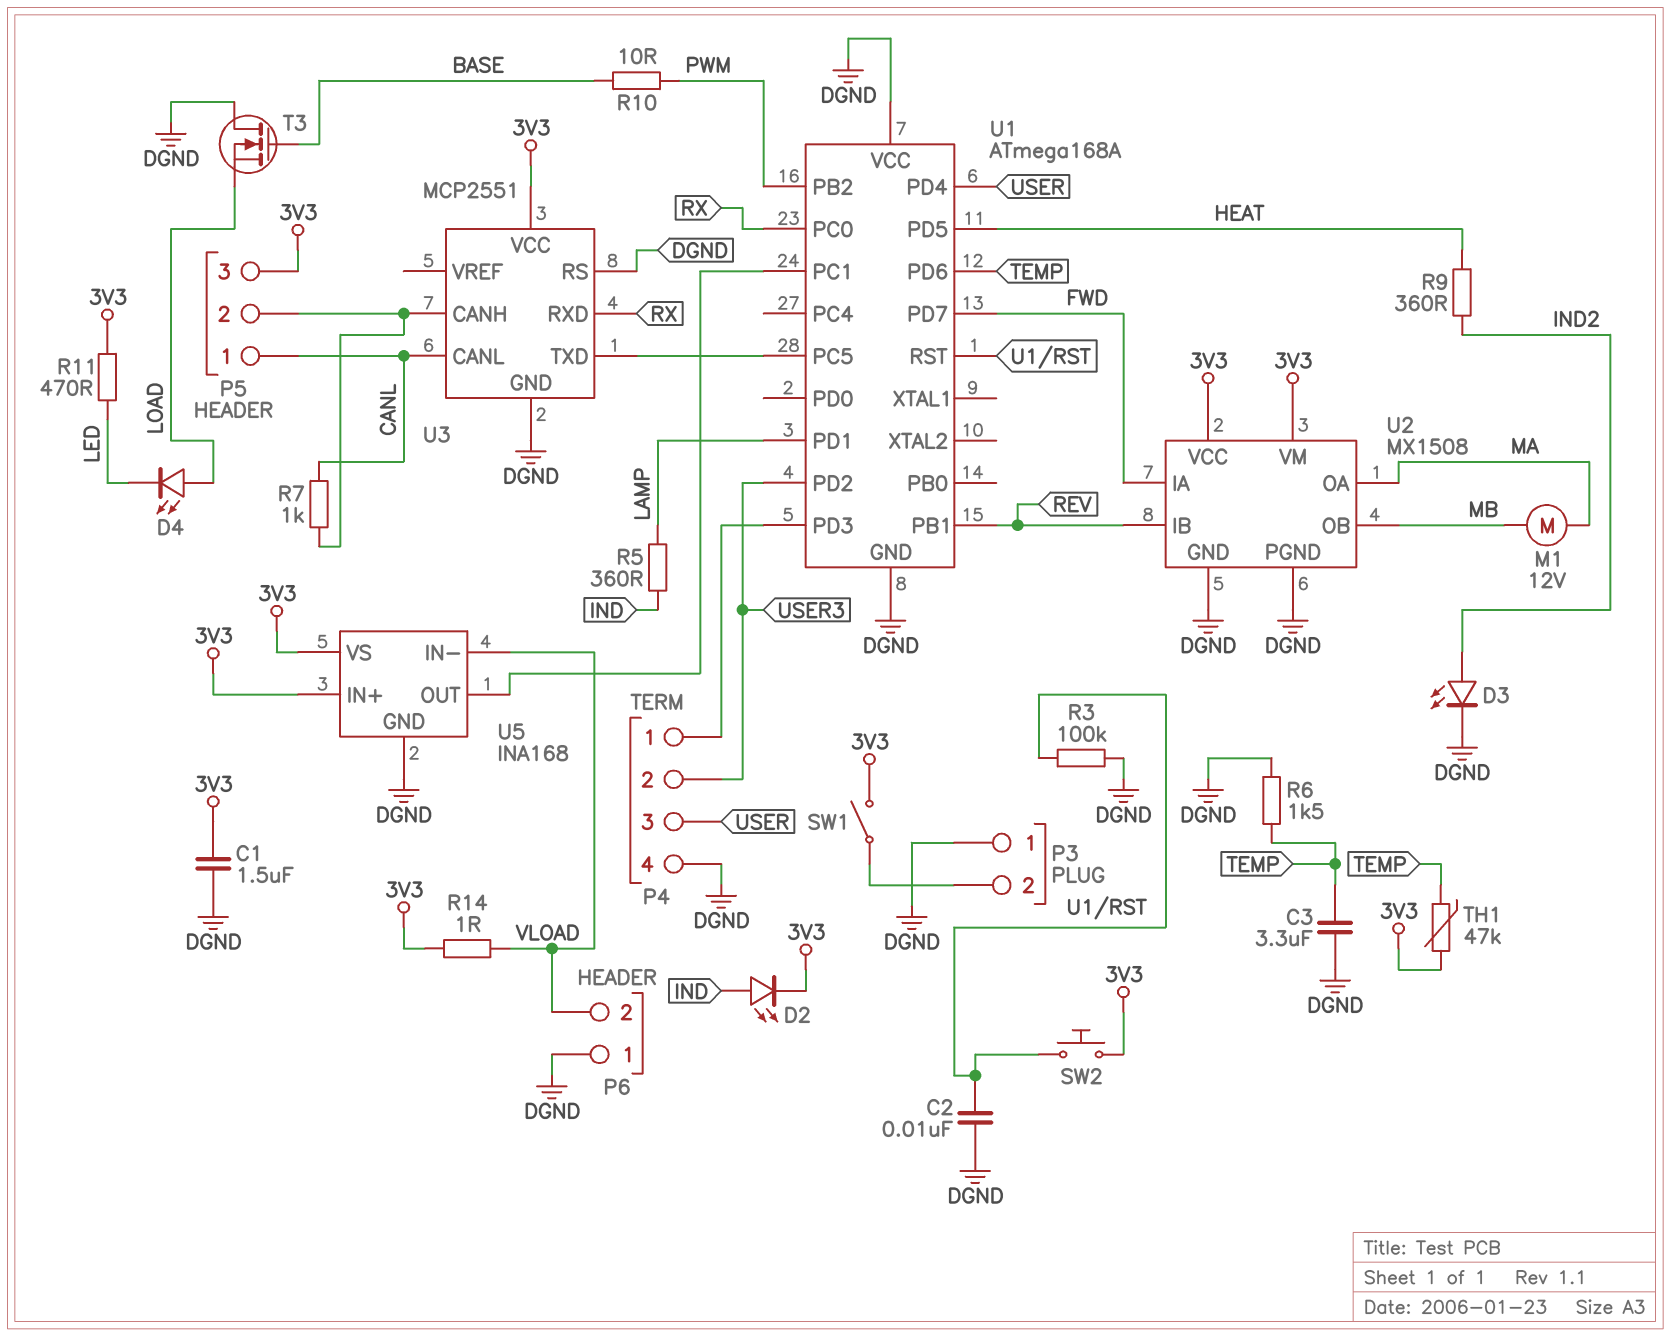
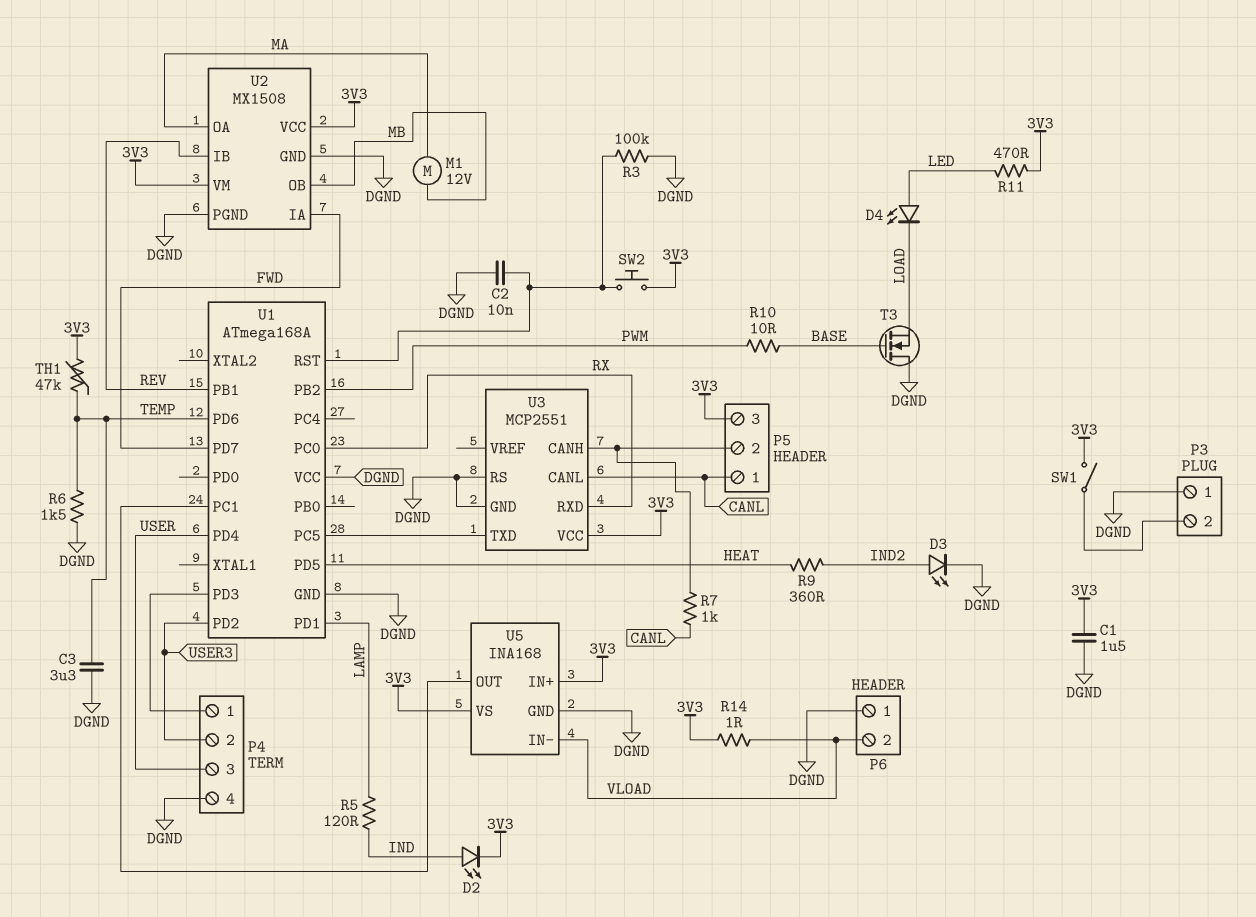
D4: LED (A LOAD, K LED) -> LED (A LED, K LOAD)
R5: 360 (IND, LAMP) -> 120 (IND, LAMP)

